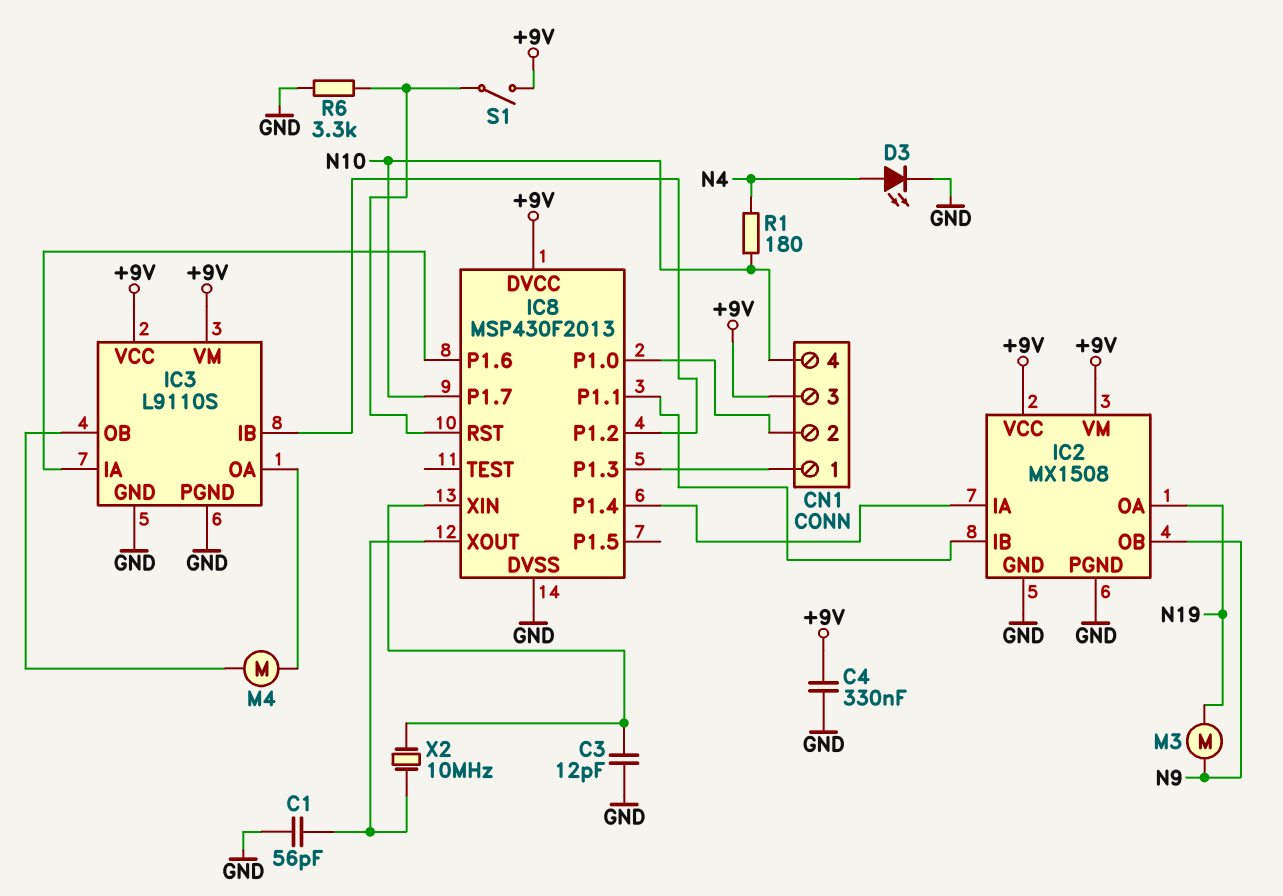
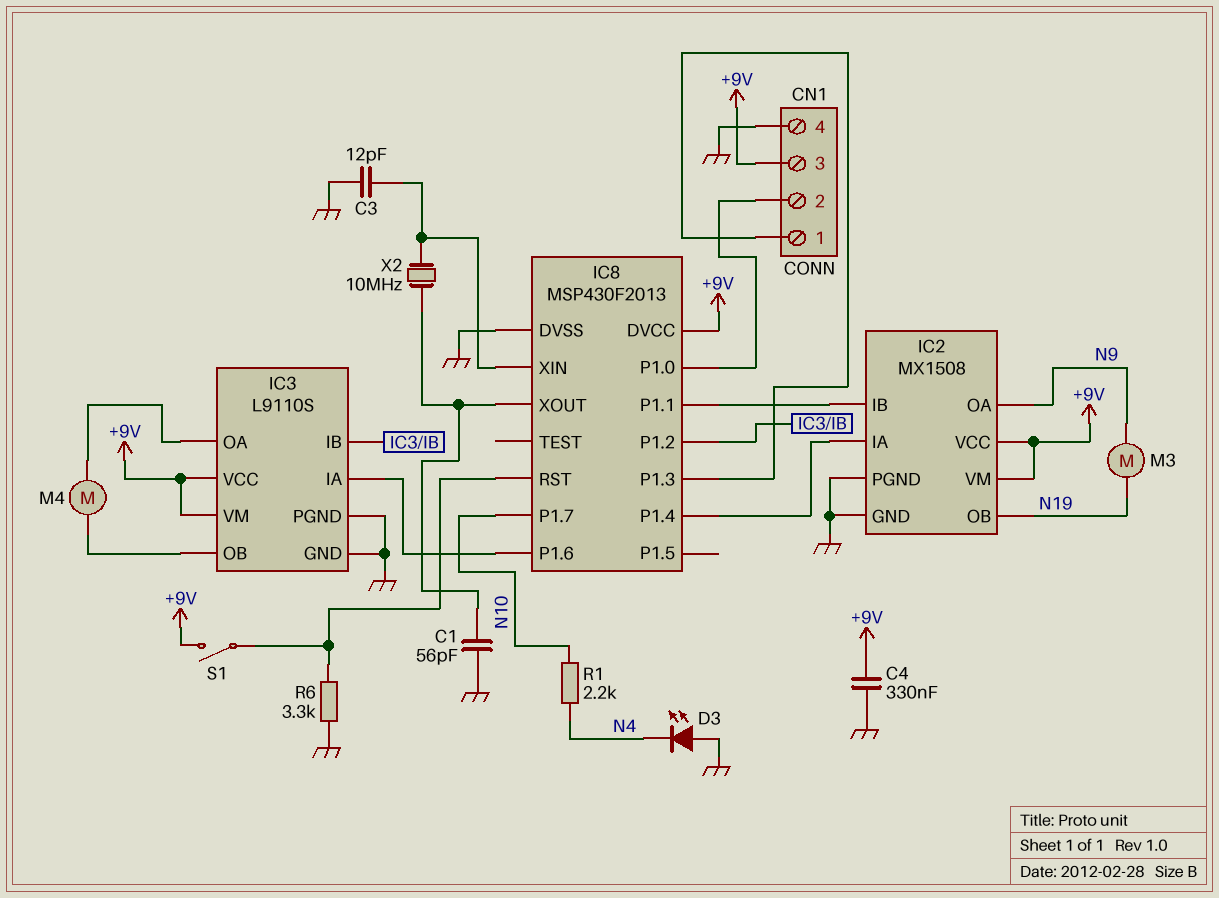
CN1 pin 4: N10 -> GND
D3: LED (A N4, K GND) -> LED (A GND, K N4)
IC2 pin OA: N19 -> N9
IC2 pin OB: N9 -> N19
R1: 180 (N4, N10) -> 2.2k (N4, N10)

